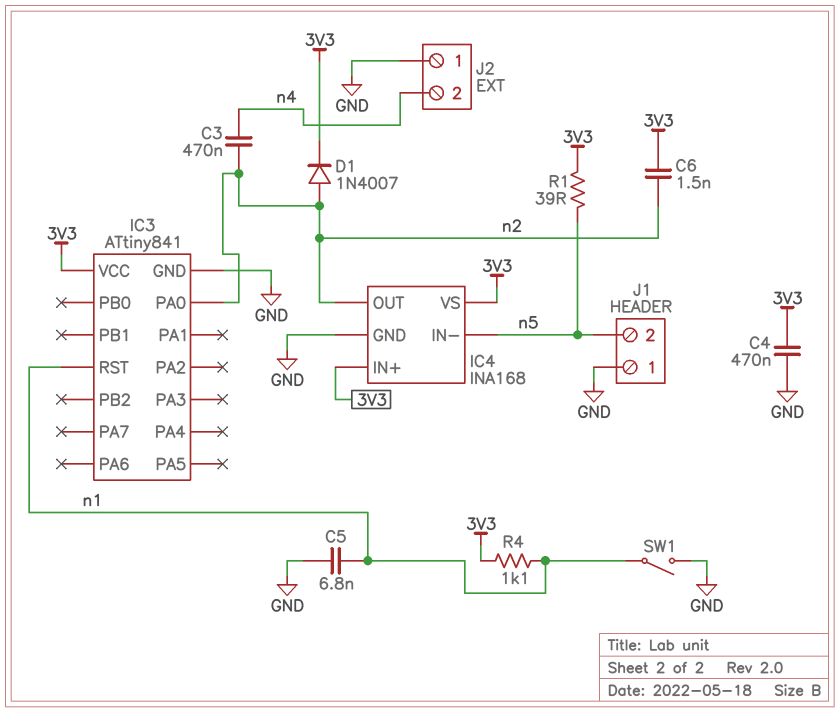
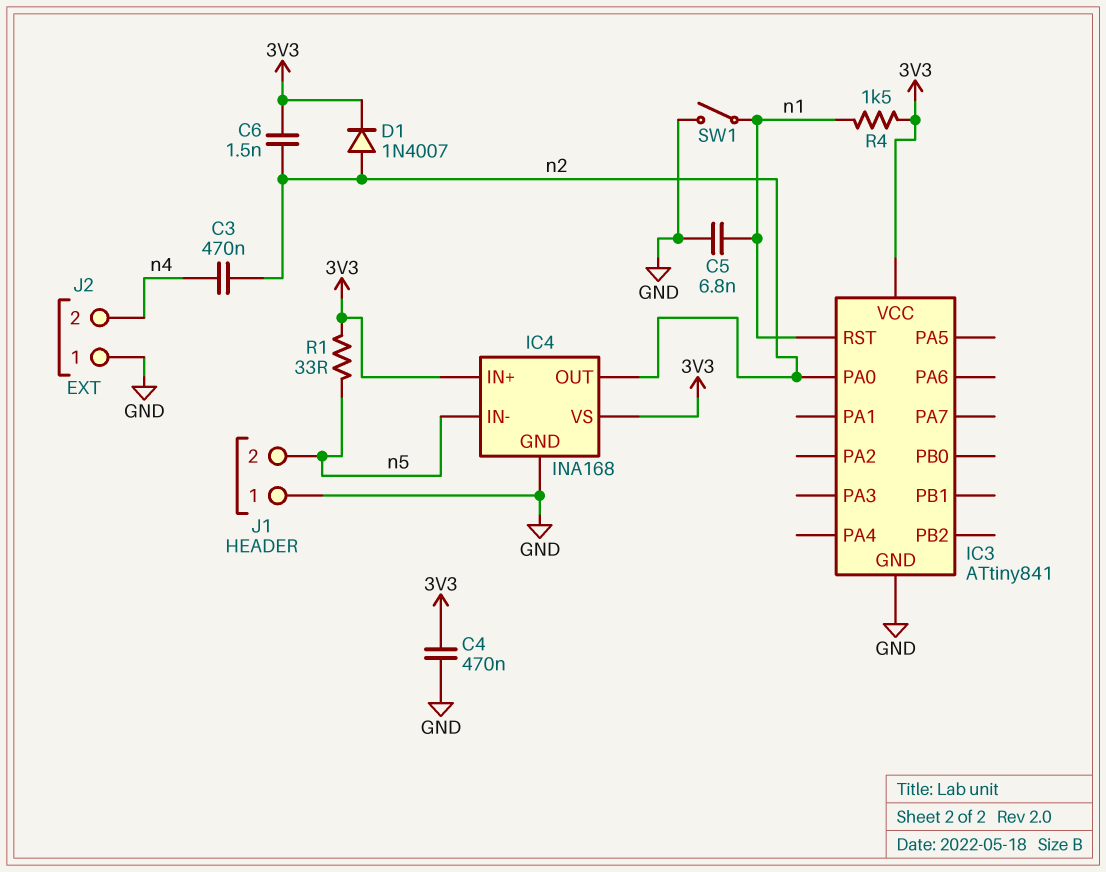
R1: 39 (3V3, n5) -> 33 (3V3, n5)
R4: 1.1k (3V3, n1) -> 1.5k (3V3, n1)

